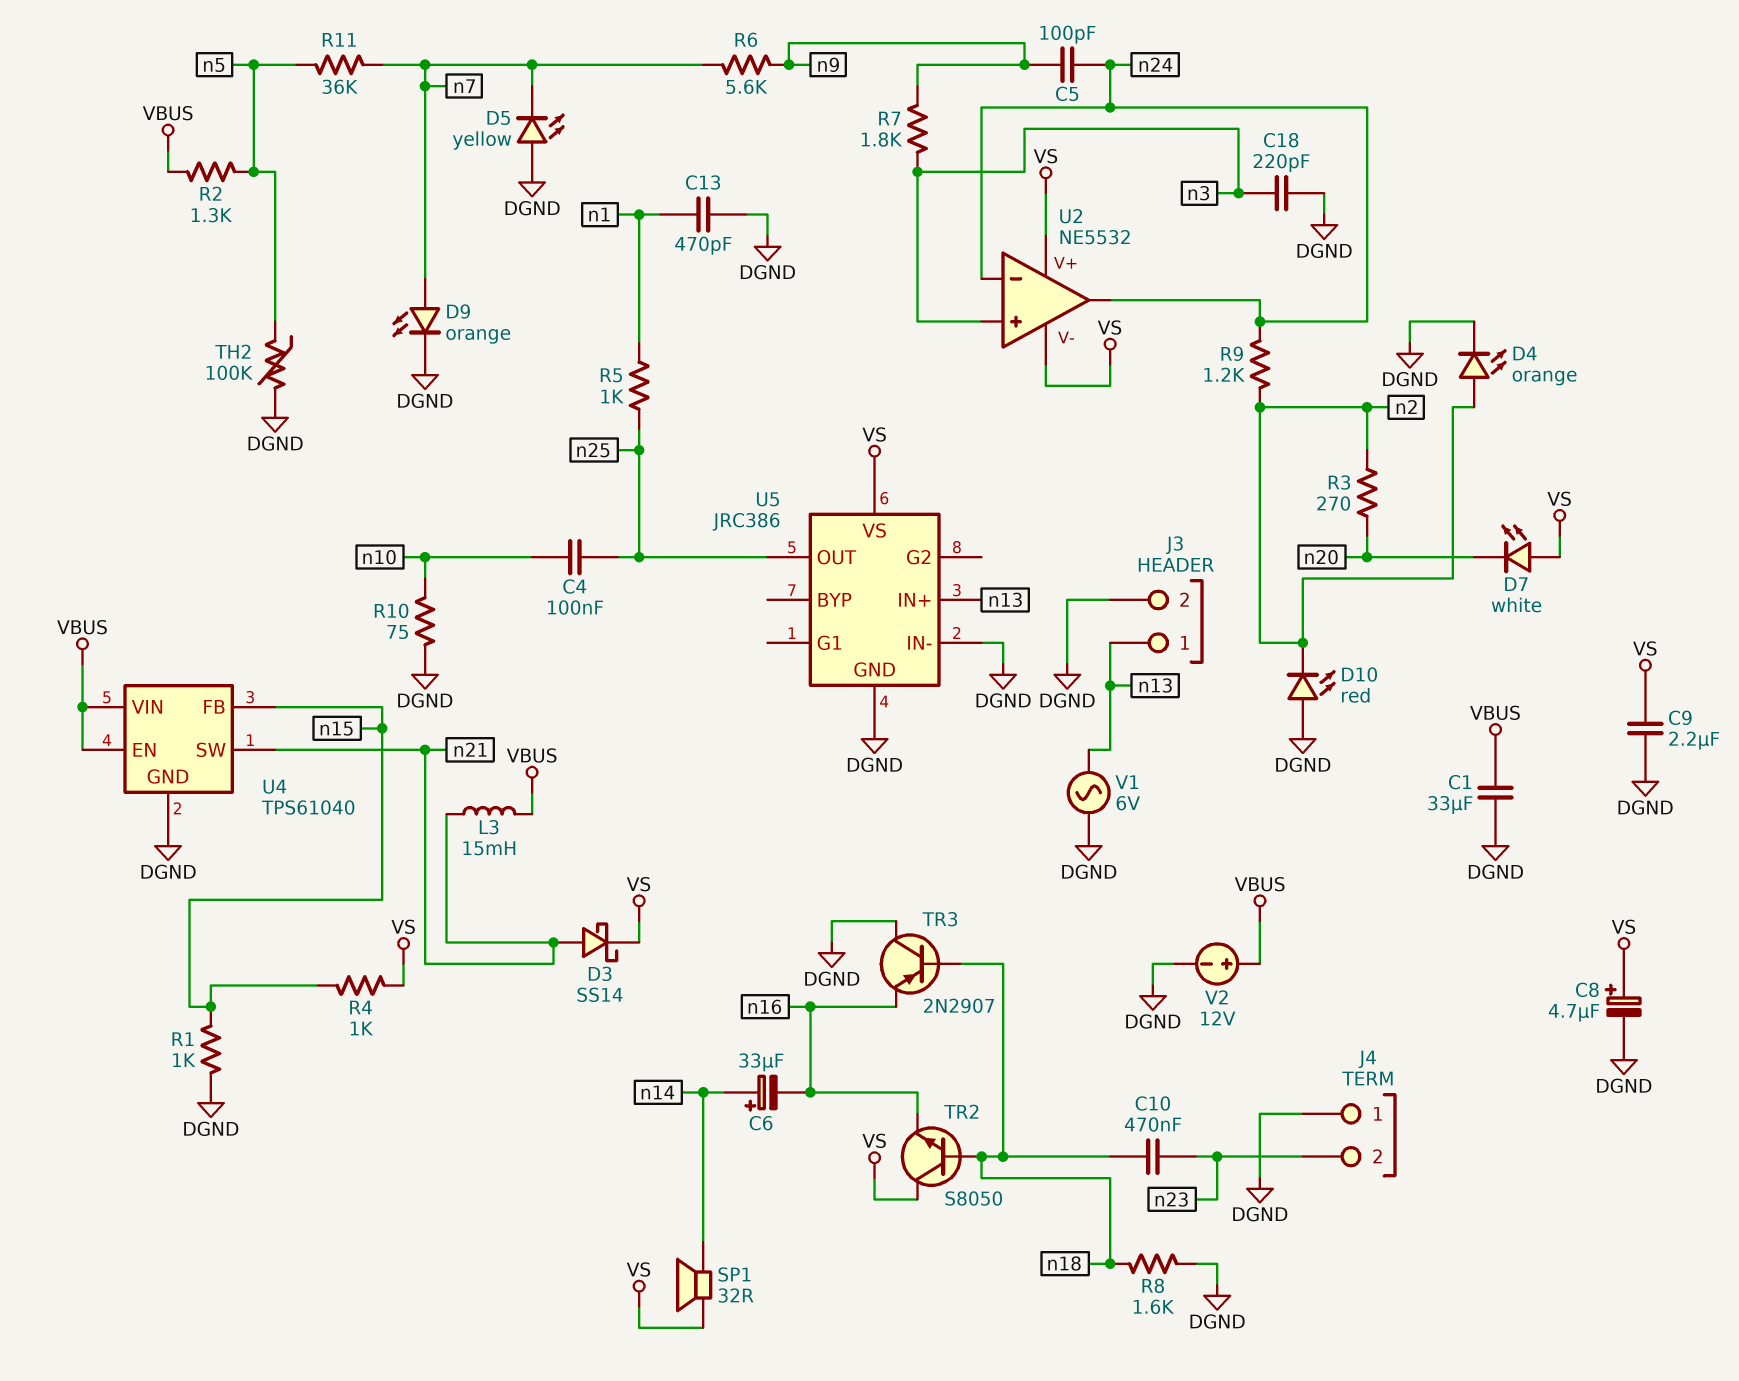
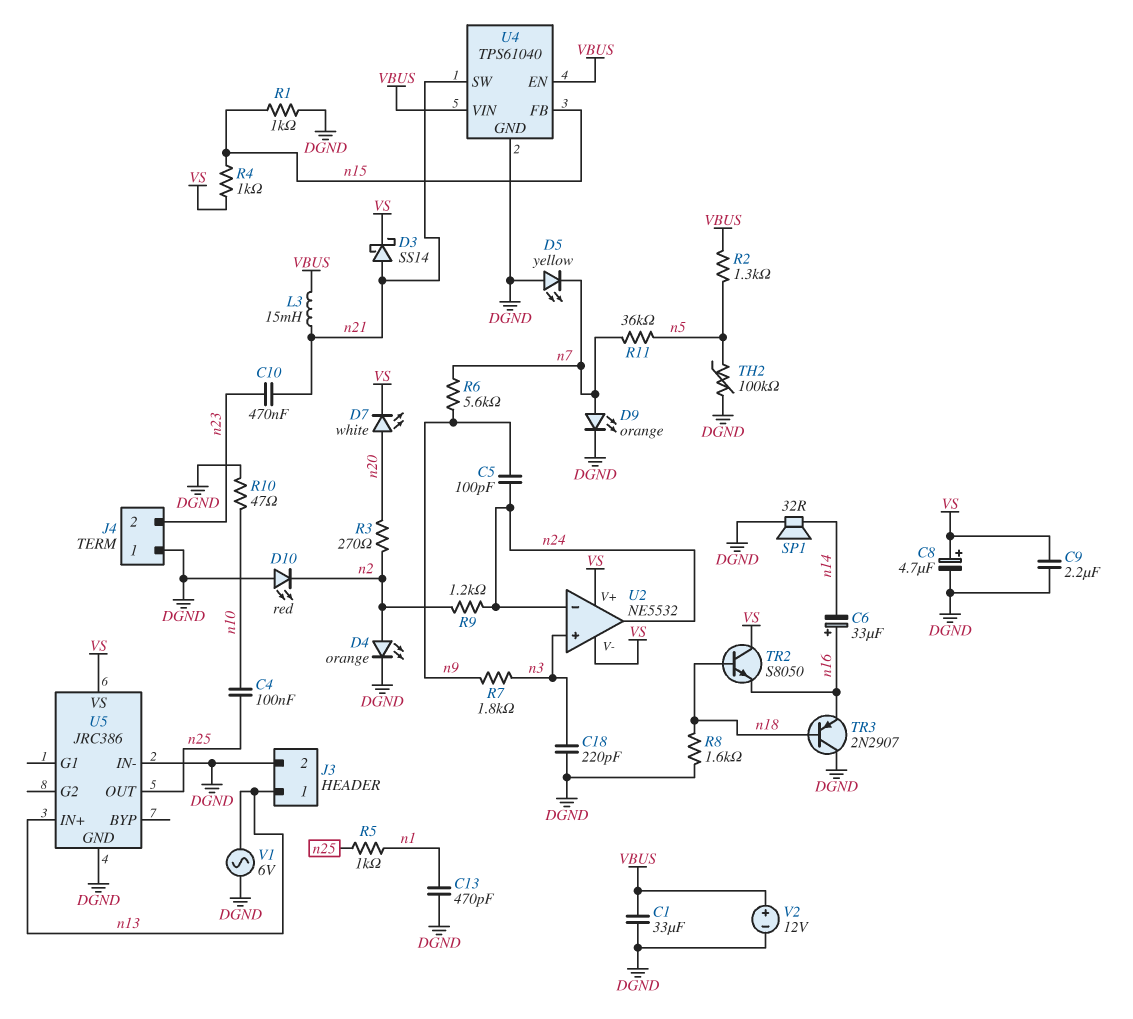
C6: 33uF (plus n14, minus n16) -> 33uF (plus n16, minus n14)
C10: 470nF (n18, n23) -> 470nF (n21, n23)
D7: LED white (A VS, K n20) -> LED white (A n20, K VS)
R10: 75 (DGND, n10) -> 47 (DGND, n10)
SP1: speaker 32R (VS, n14) -> speaker 32R (DGND, n14)

